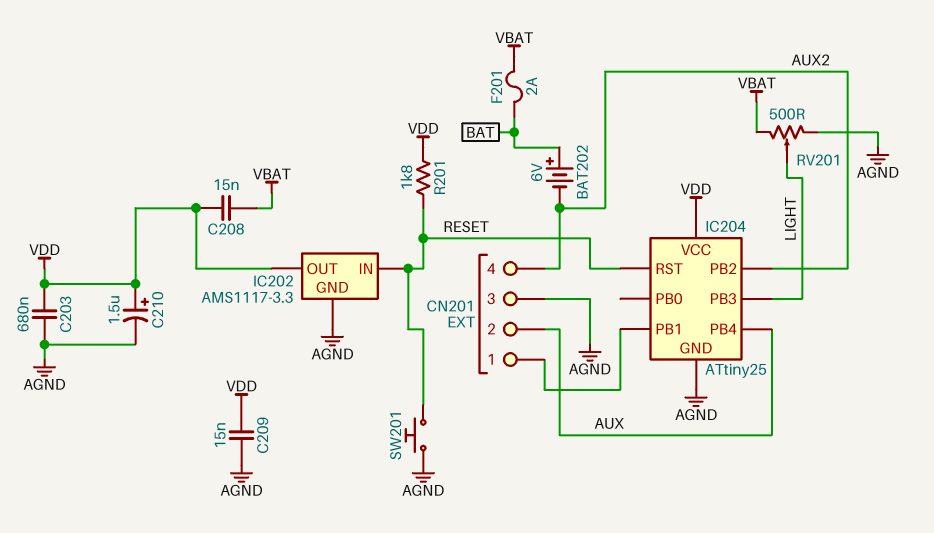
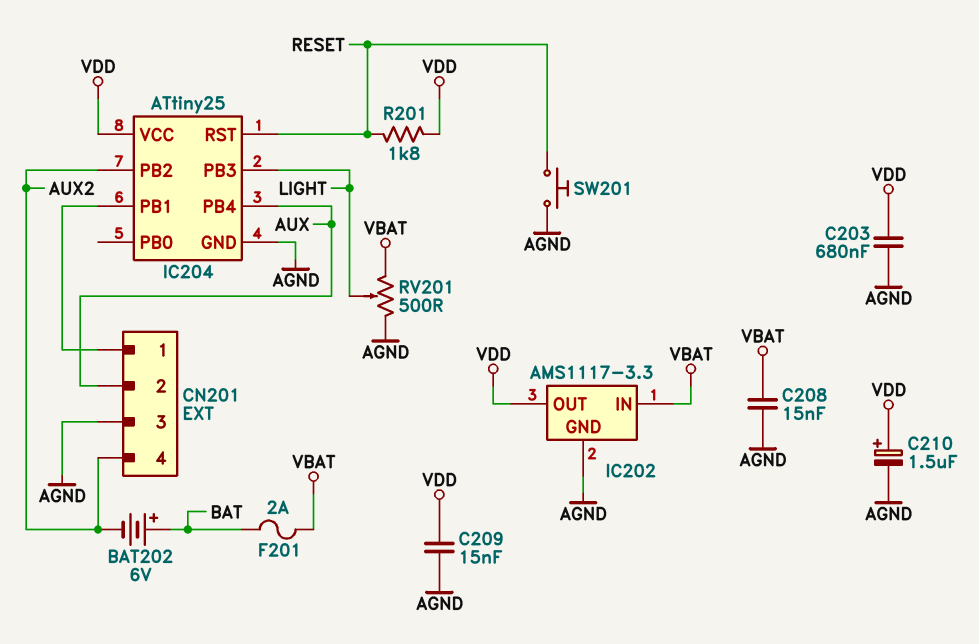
C208: 15nF (VBAT, VDD) -> 15nF (AGND, VBAT)
IC202 pin IN: RESET -> VBAT

